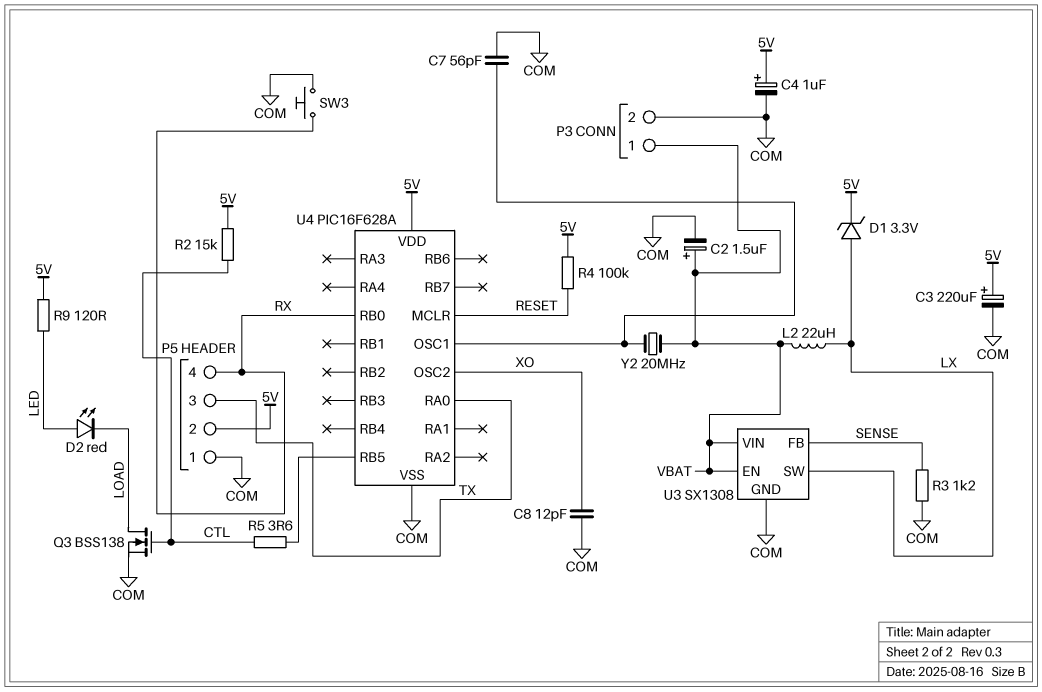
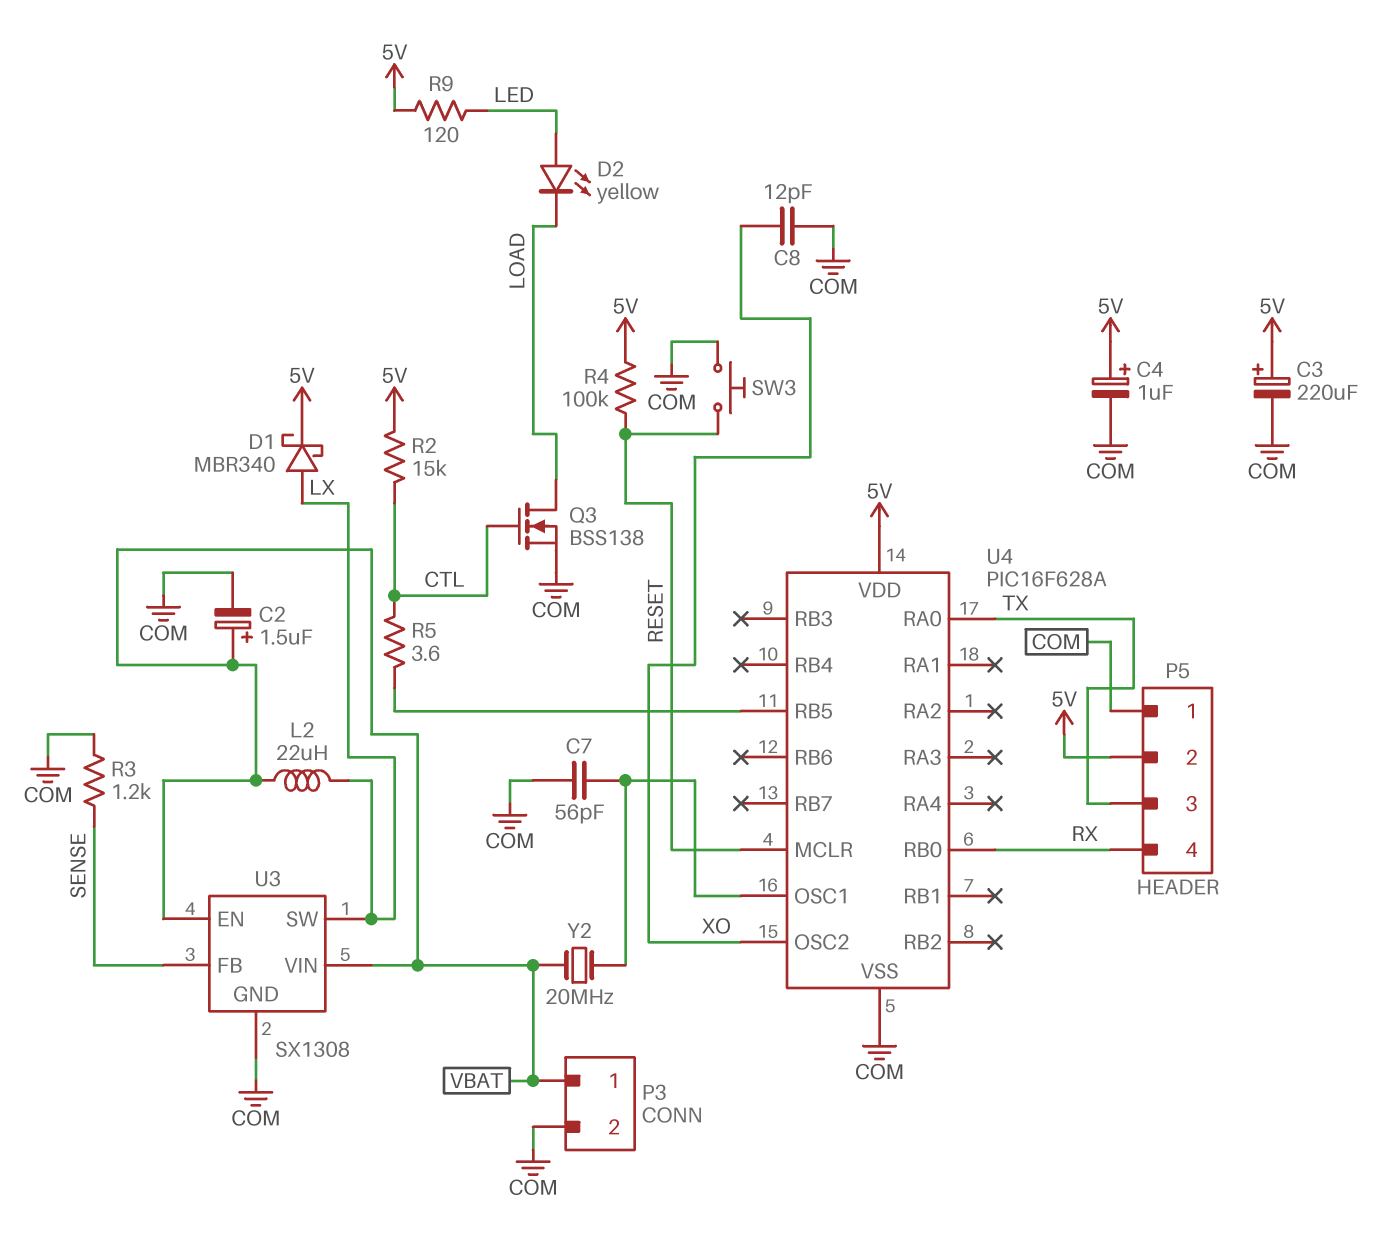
D1: zener 3.3V (A LX, K 5V) -> schottky MBR340 (A LX, K 5V)
D2: LED red (A LED, K LOAD) -> LED yellow (A LED, K LOAD)
SW3: button (COM, RX) -> button (COM, RESET)

